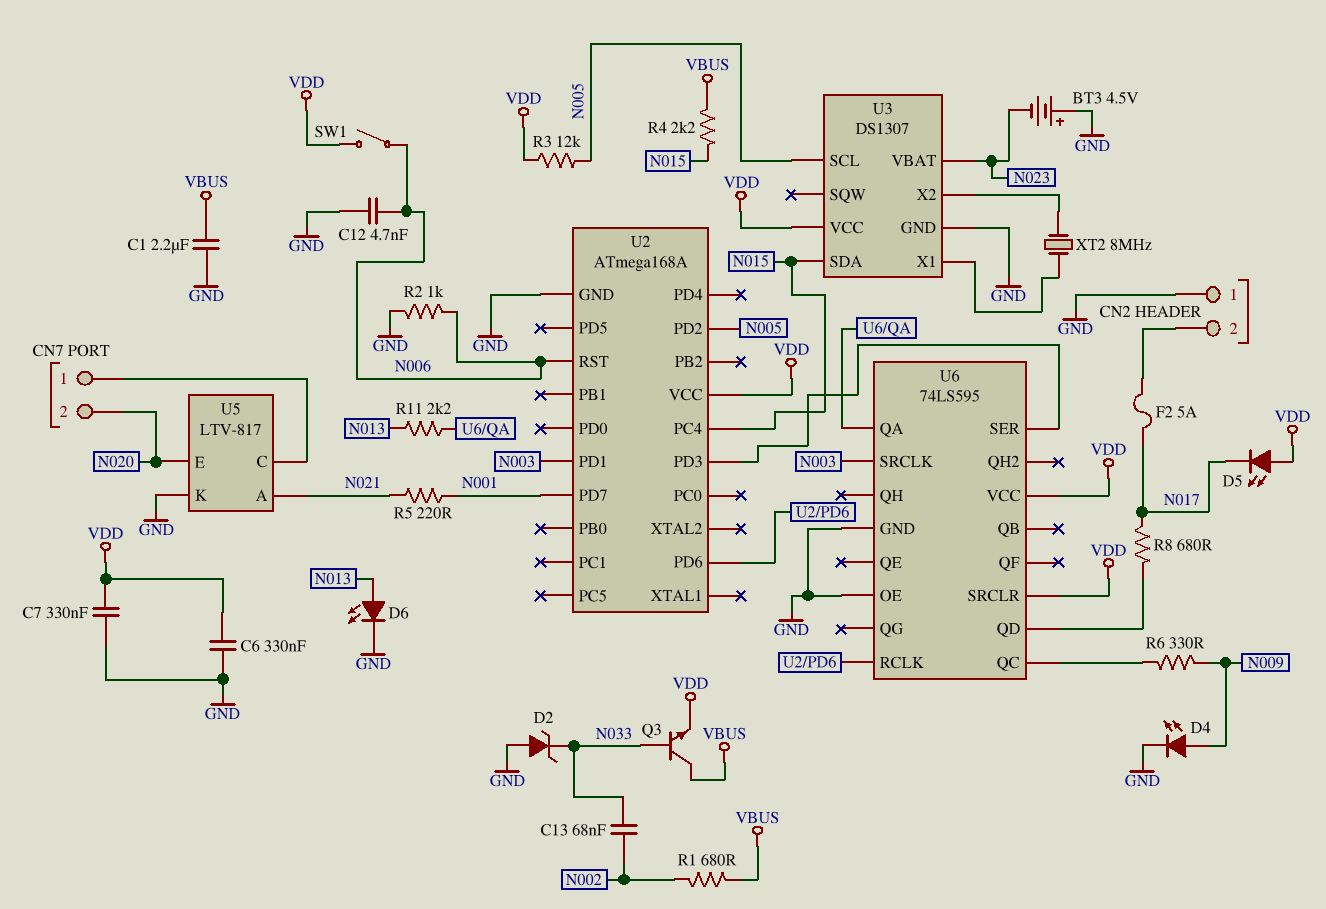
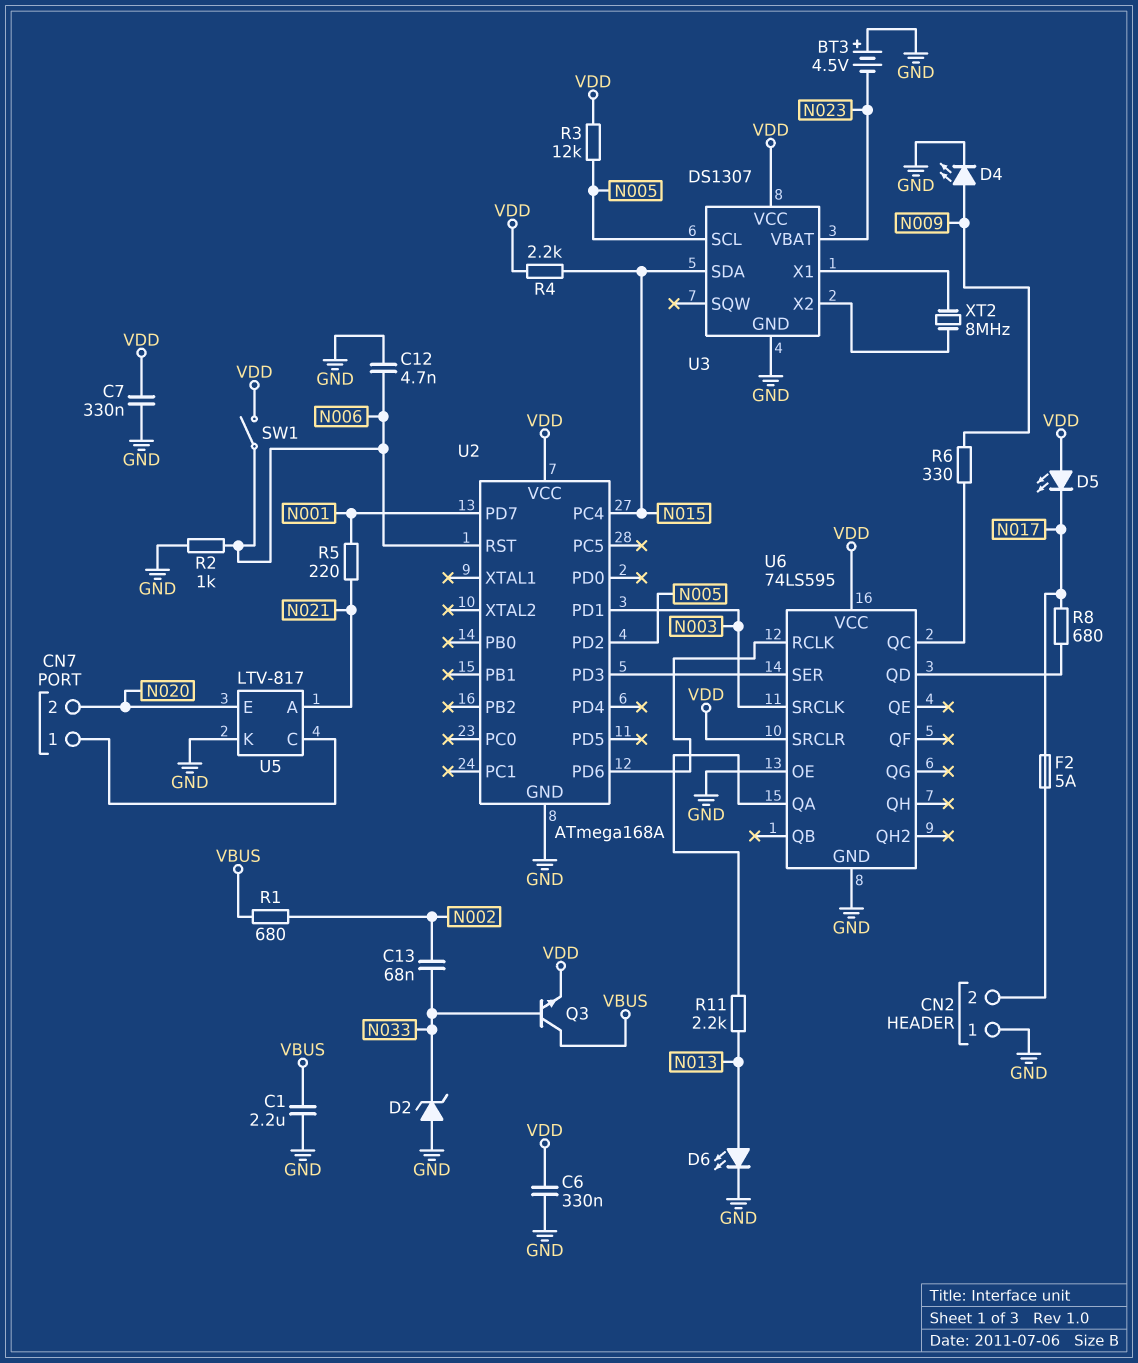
R4: 2.2k (N015, VBUS) -> 2.2k (N015, VDD)

